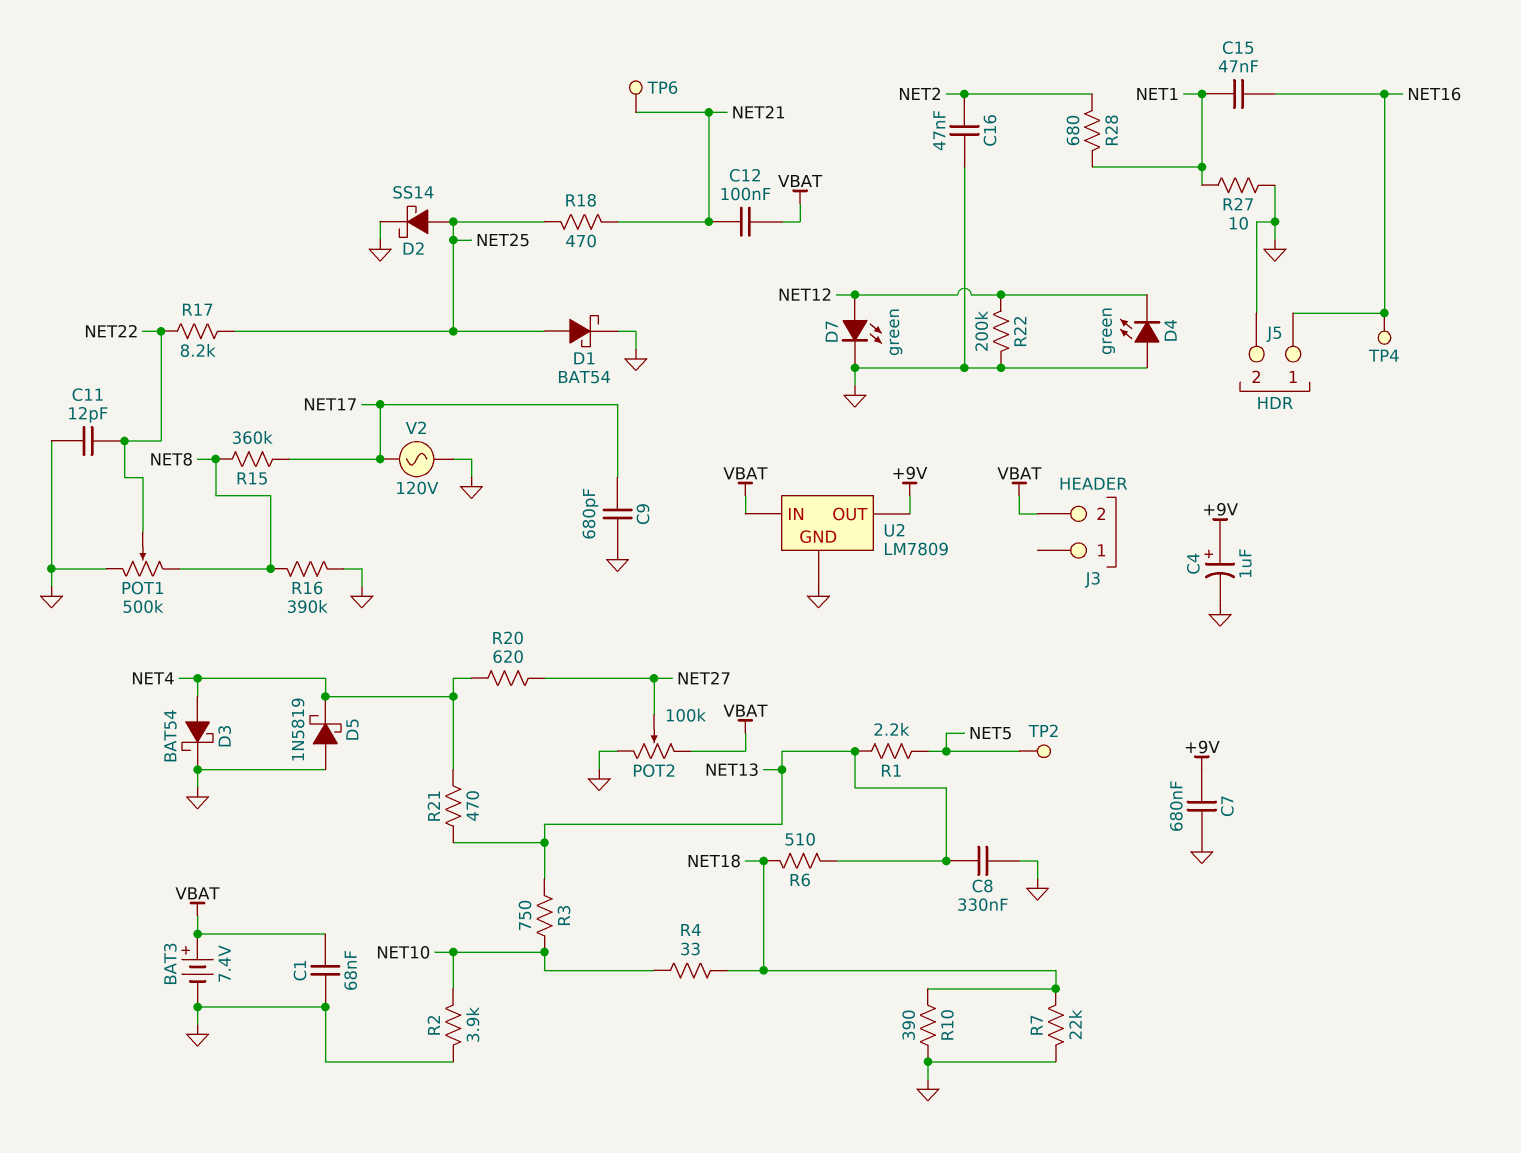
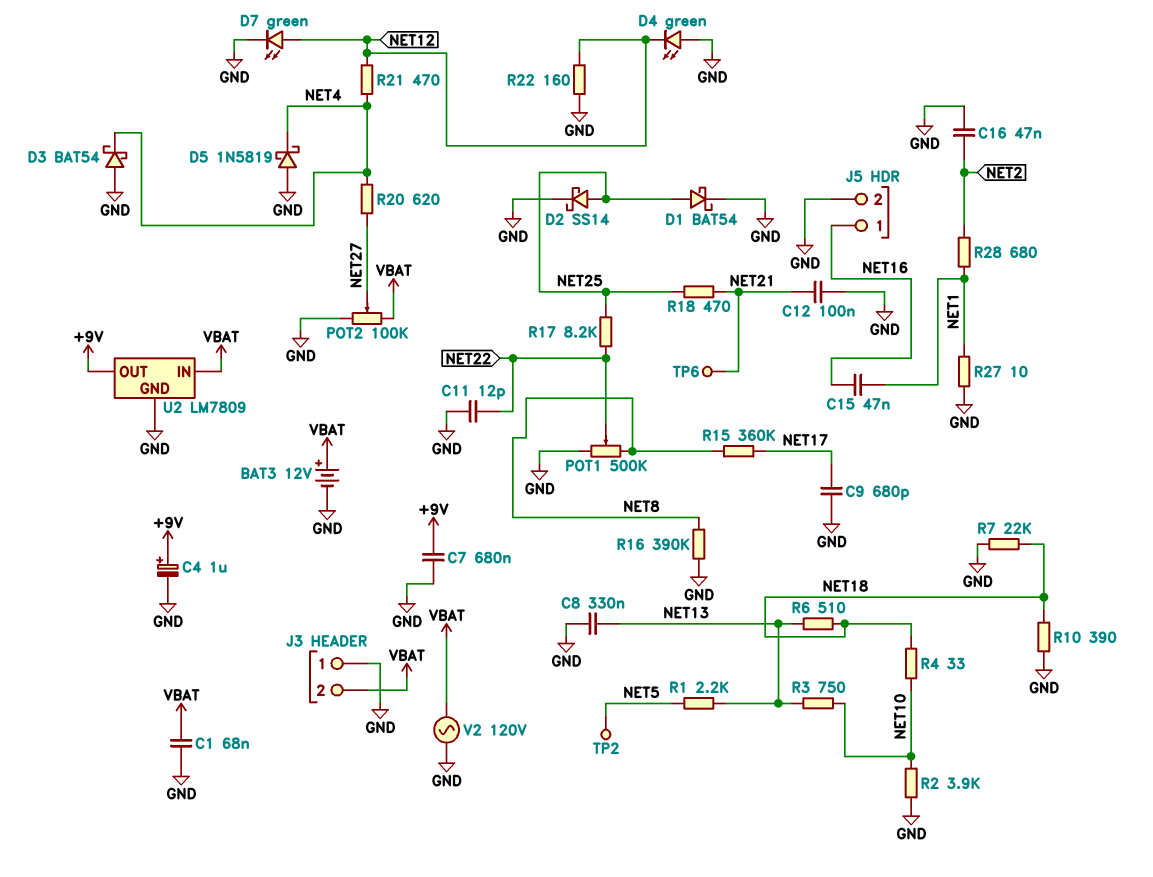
BAT3: 7.4V (plus VBAT, minus GND) -> 12V (plus VBAT, minus GND)
C12: 100nF (NET21, VBAT) -> 100nF (GND, NET21)
D3: schottky BAT54 (A NET4, K GND) -> schottky BAT54 (A GND, K NET4)
J3 pin 1: none -> GND
R21: 470 (NET4, NET13) -> 470 (NET4, NET12)
R22: 200k (GND, NET12) -> 160 (GND, NET12)
TP4: test point (NET16) -> none
V2: AC 120V (GND, NET17) -> AC 120V (GND, VBAT)

